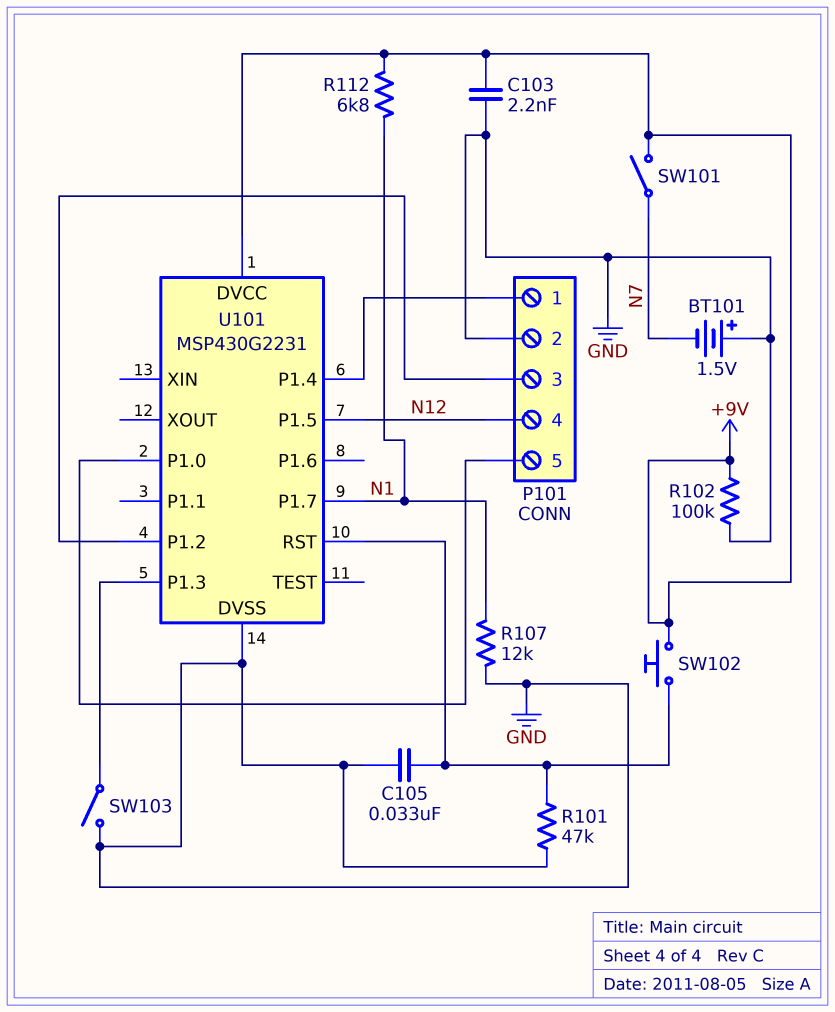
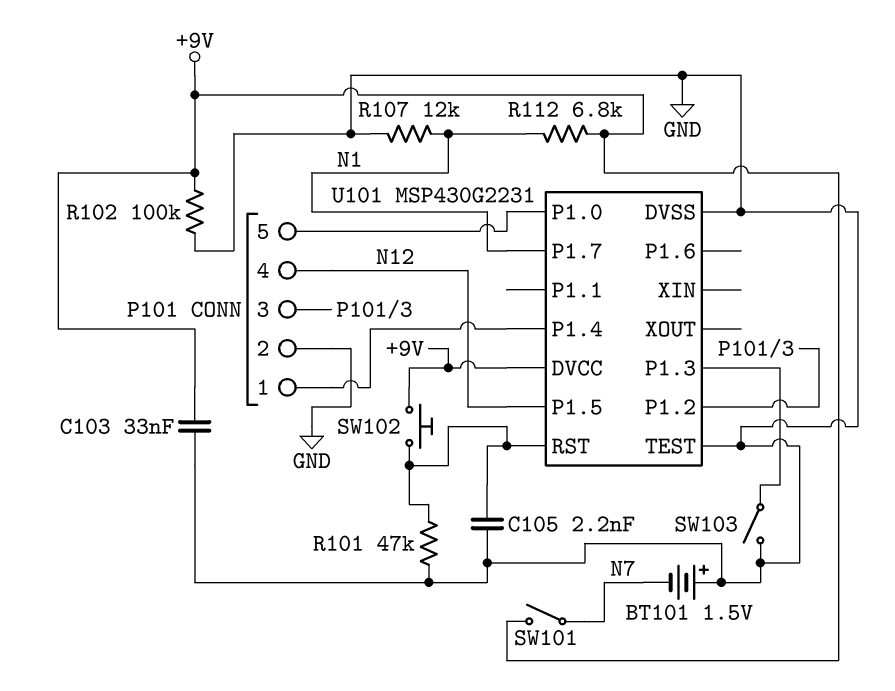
C103: 2.2nF (+9V, GND) -> 33nF (+9V, GND)
C105: 33nF (GND, U101/RST) -> 2.2nF (GND, U101/RST)
U101 pin TEST: none -> GND

